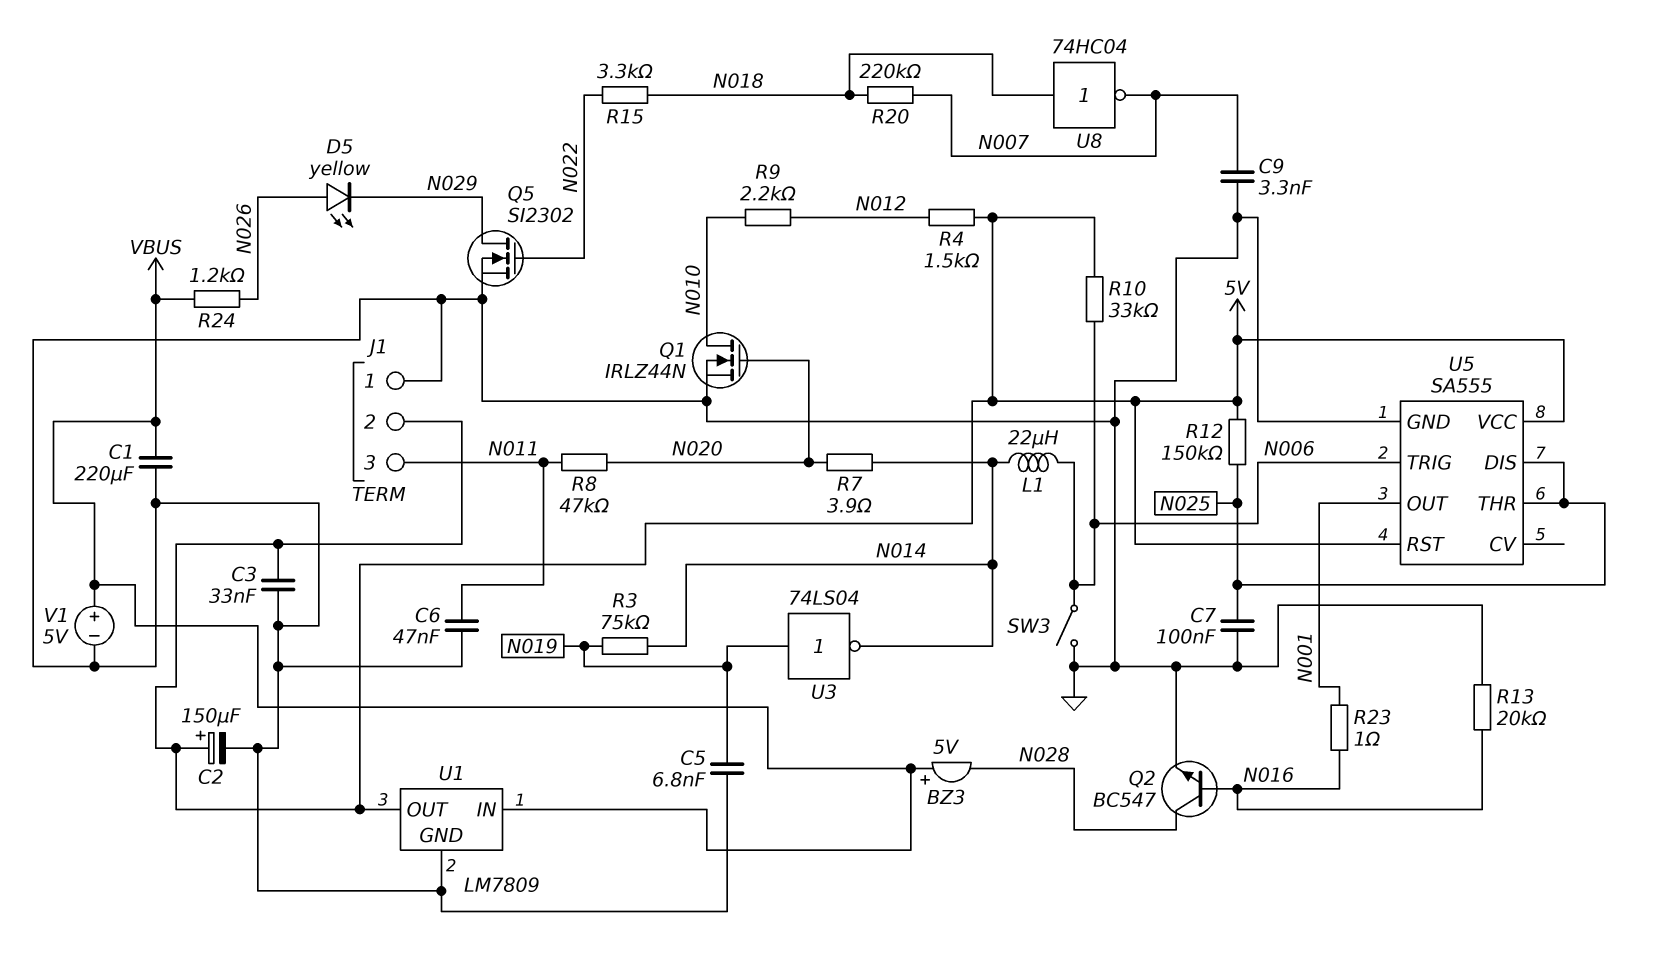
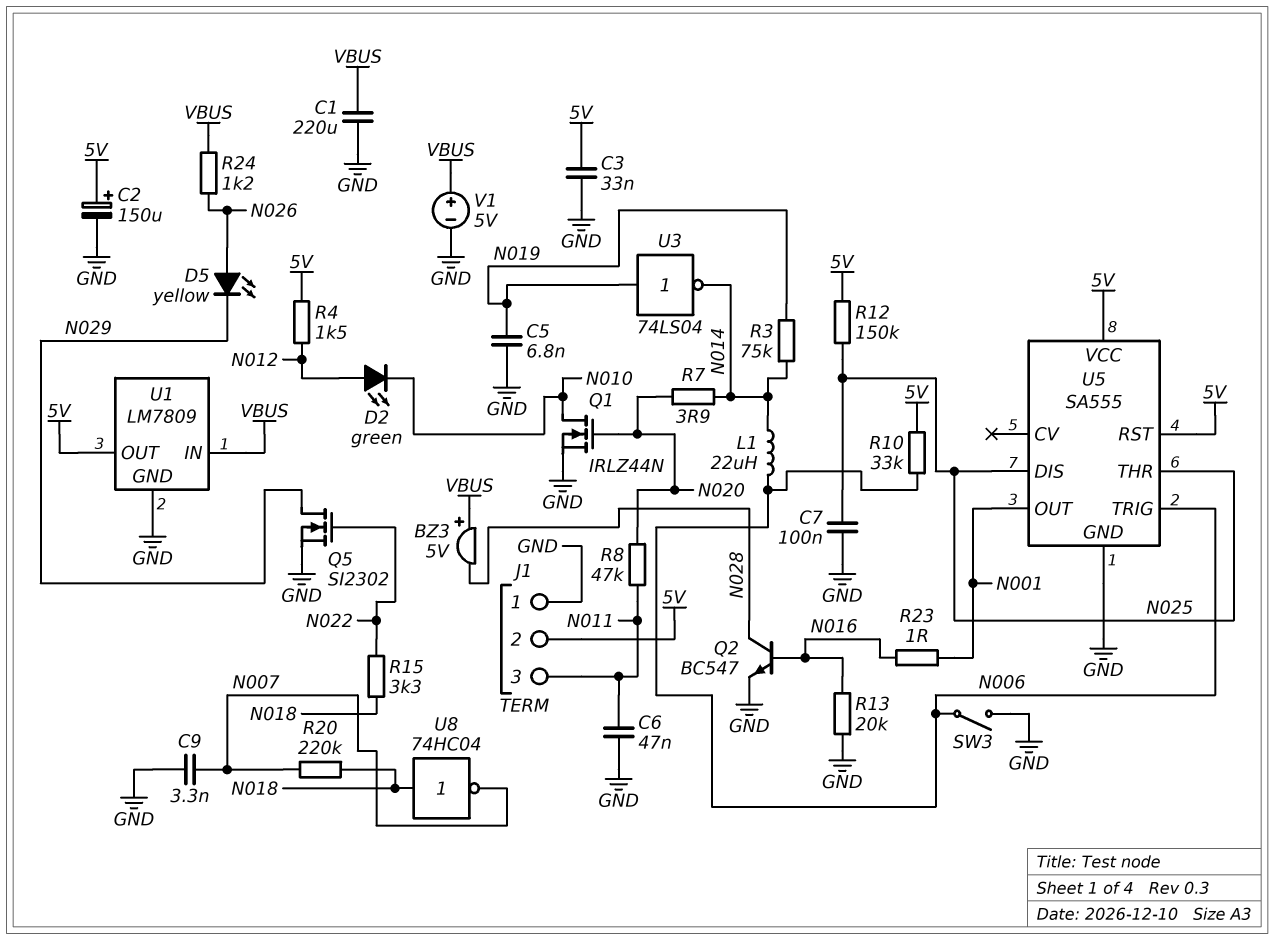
D2: none -> LED green (A N012, K N010)
R9: 2.2k (N010, N012) -> none

